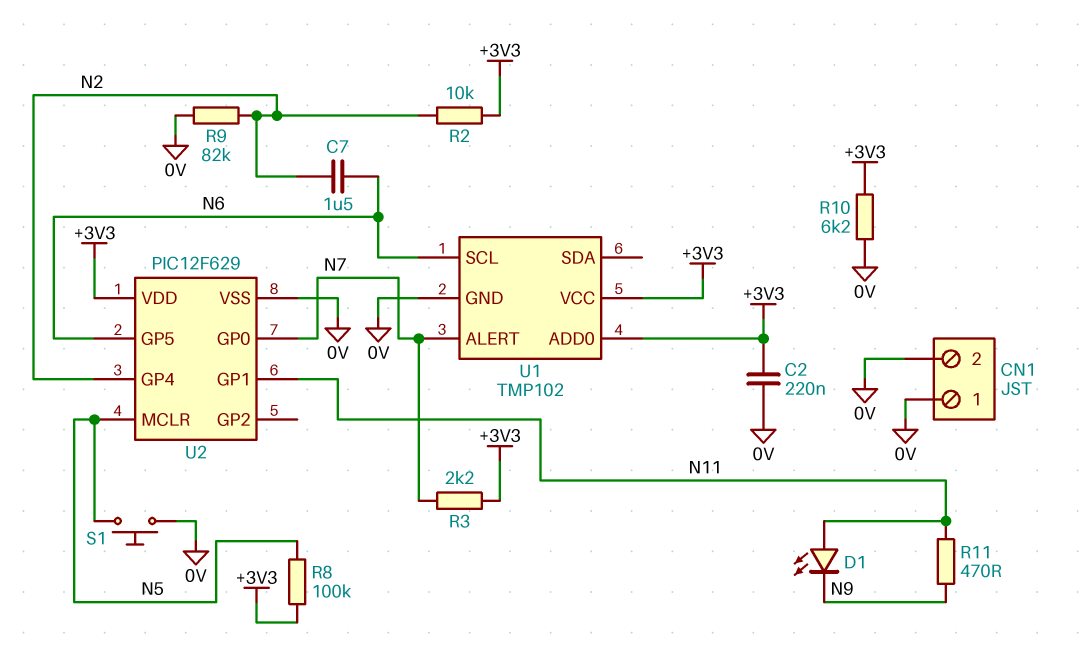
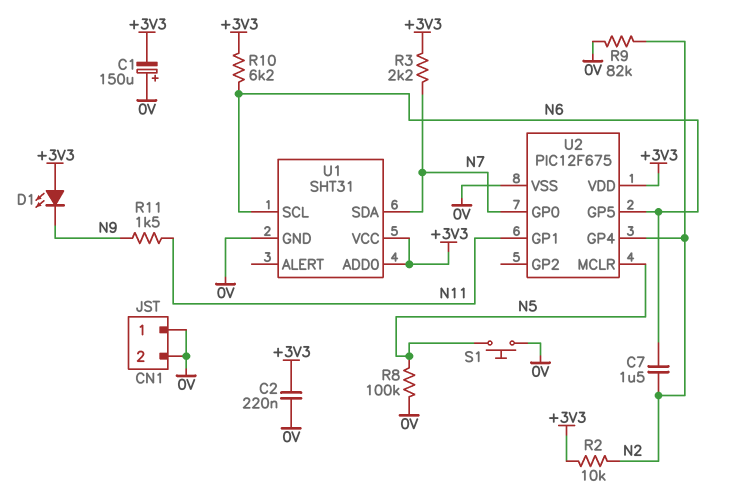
C1: none -> 150uF (plus 0V, minus +3V3)
D1: LED (A N11, K N9) -> LED (A +3V3, K N9)
R8: 100k (+3V3, N5) -> 100k (0V, N5)
R10: 6.2k (+3V3, 0V) -> 6.2k (+3V3, N6)
R11: 470 (N9, N11) -> 1.5k (N9, N11)
U1: TMP102 -> SHT31
U1 pin ALERT: N7 -> none
U1 pin SDA: none -> N7
U2: PIC12F629 -> PIC12F675

